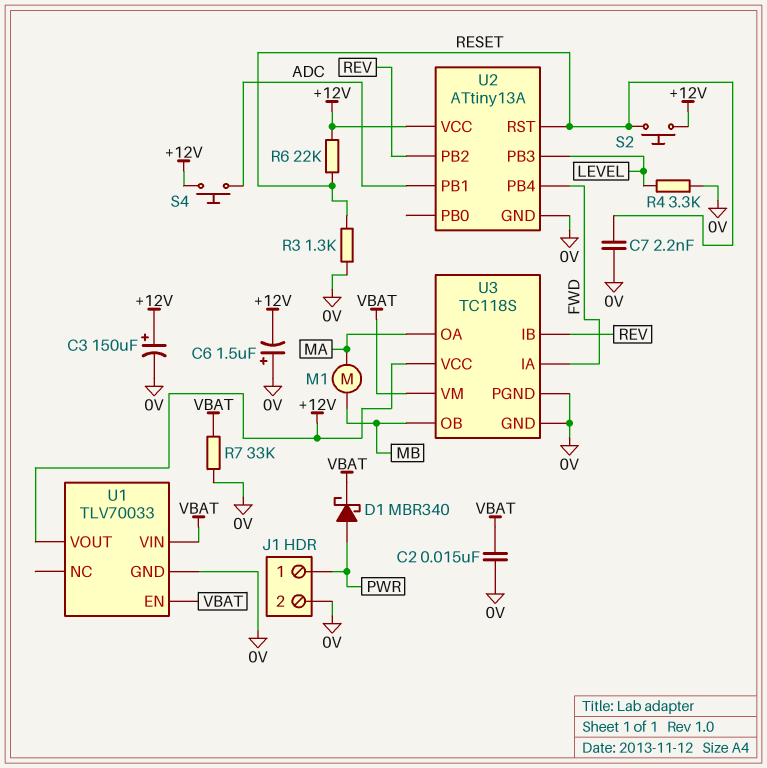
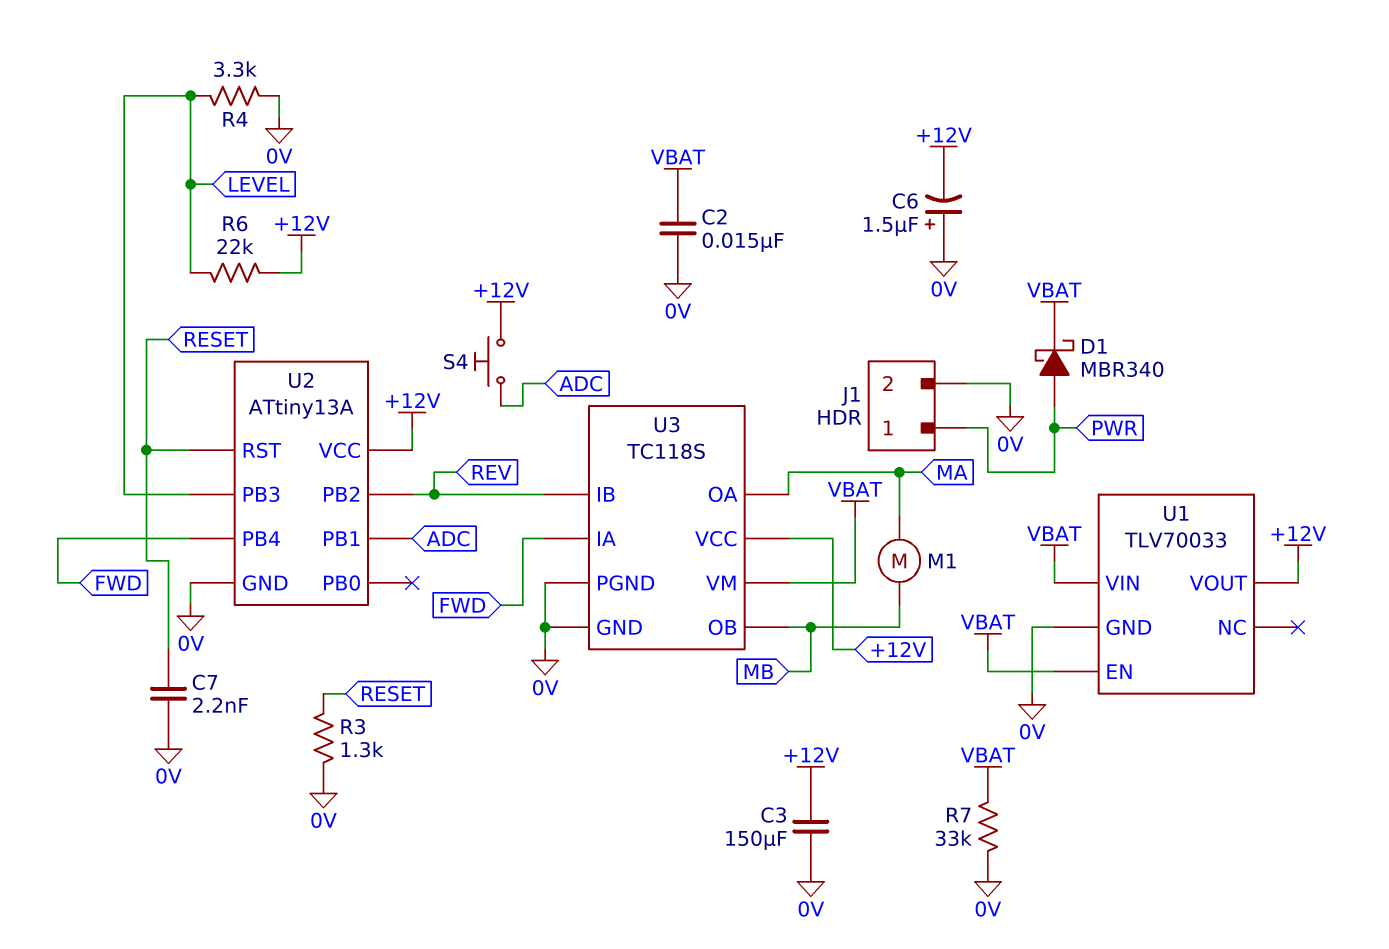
C3: 150uF (plus +12V, minus 0V) -> 150uF (+12V, 0V)
R6: 22k (+12V, RESET) -> 22k (+12V, LEVEL)
S2: button (+12V, RESET) -> none

